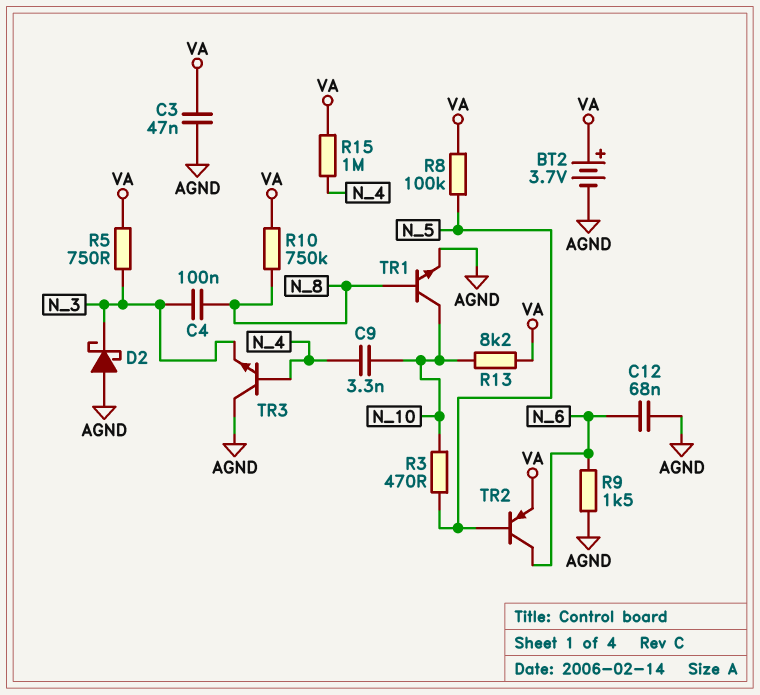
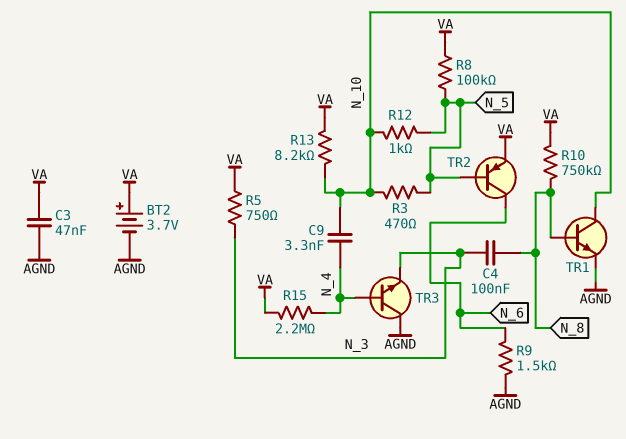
C12: 68nF (AGND, N_6) -> none
D2: schottky (A AGND, K N_3) -> none
R12: none -> 1k (N_5, N_10)
R15: 1M (N_4, VA) -> 2.2M (N_4, VA)

